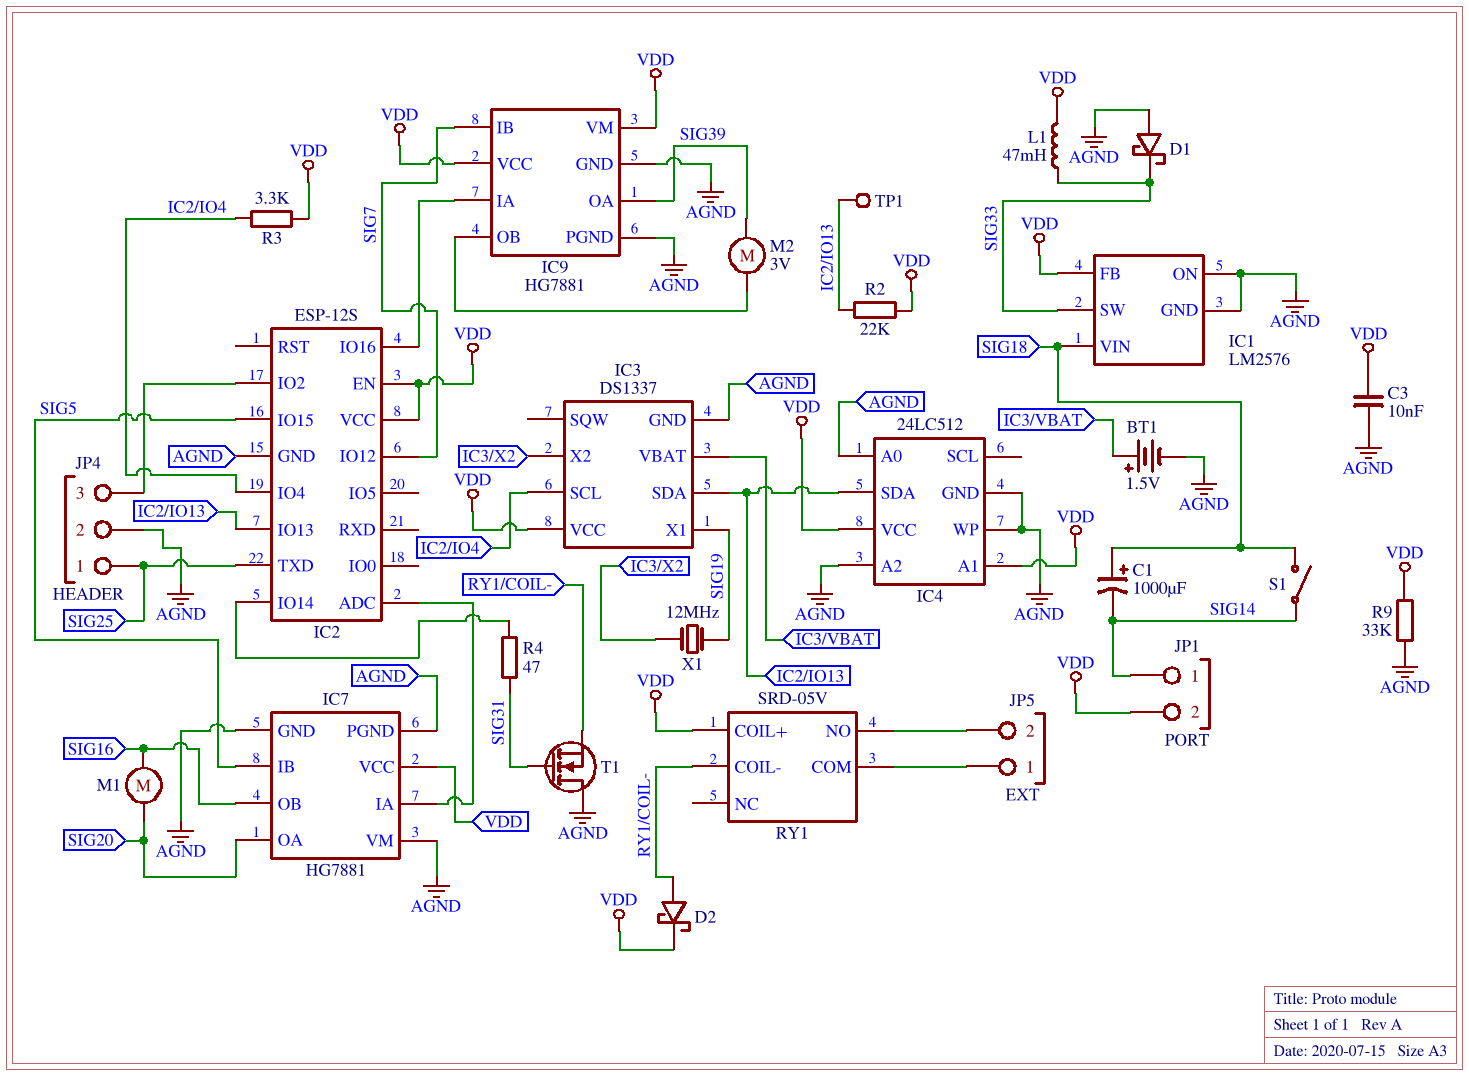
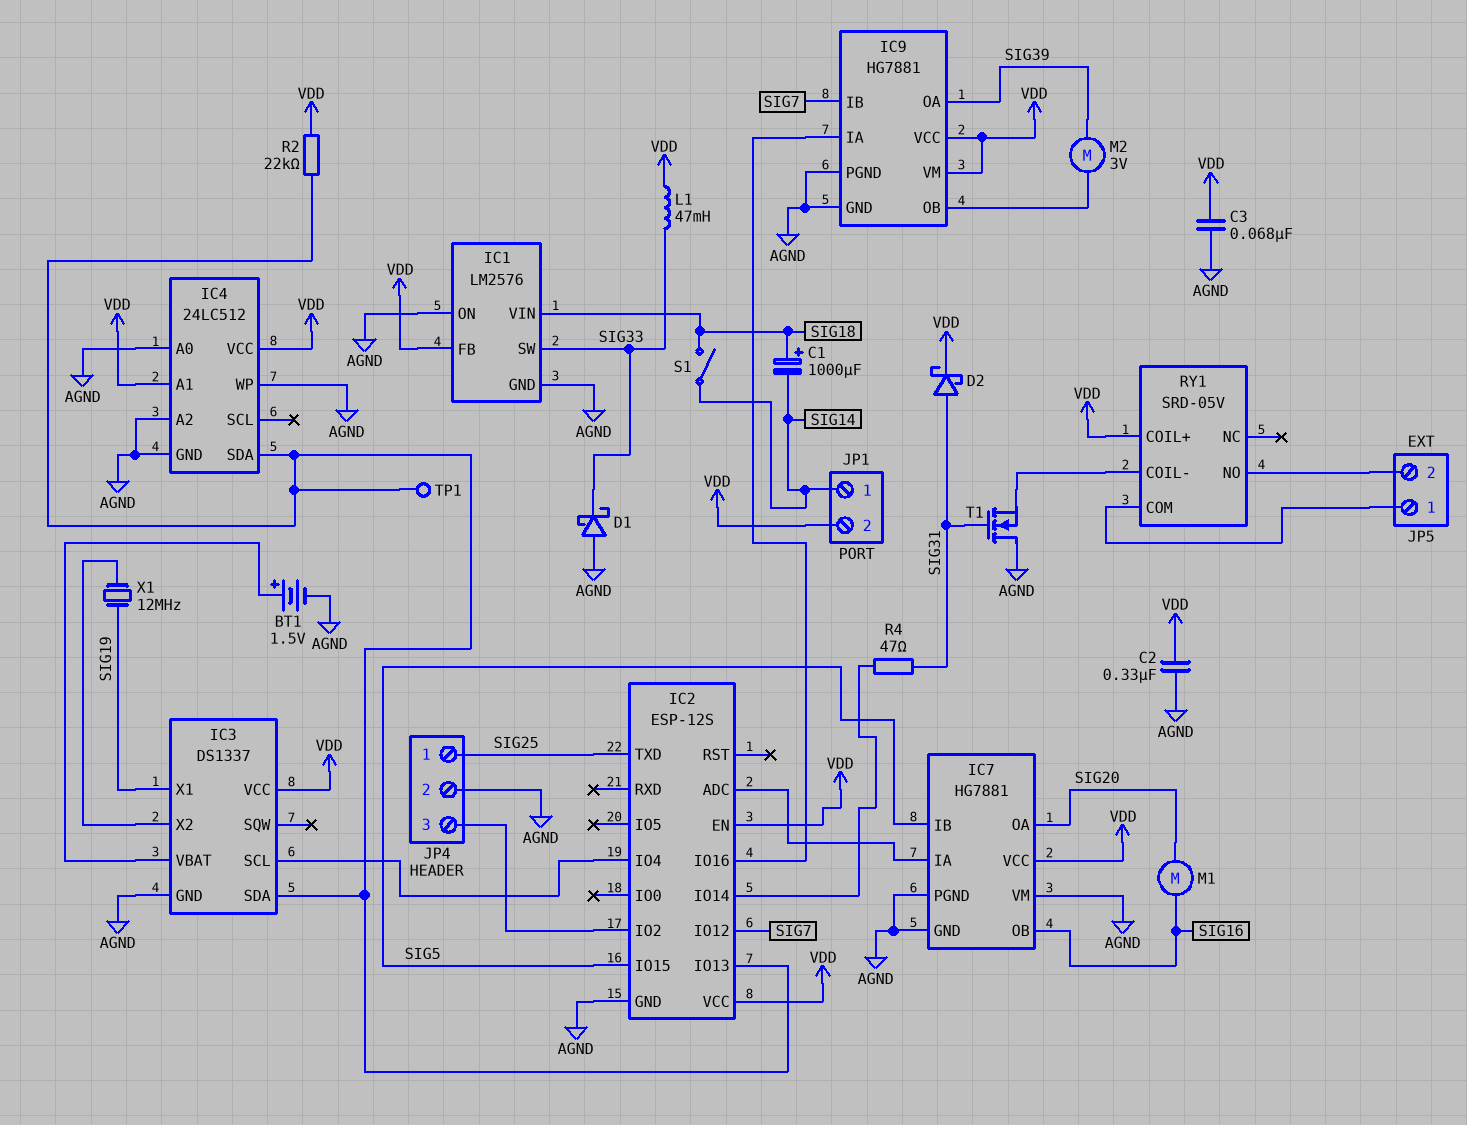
C2: none -> 330nF (AGND, VDD)
C3: 10nF (AGND, VDD) -> 68nF (AGND, VDD)
D2: schottky (A RY1/COIL-, K VDD) -> schottky (A SIG31, K VDD)
R3: 3.3k (IC2/IO4, VDD) -> none
R9: 33k (AGND, VDD) -> none

